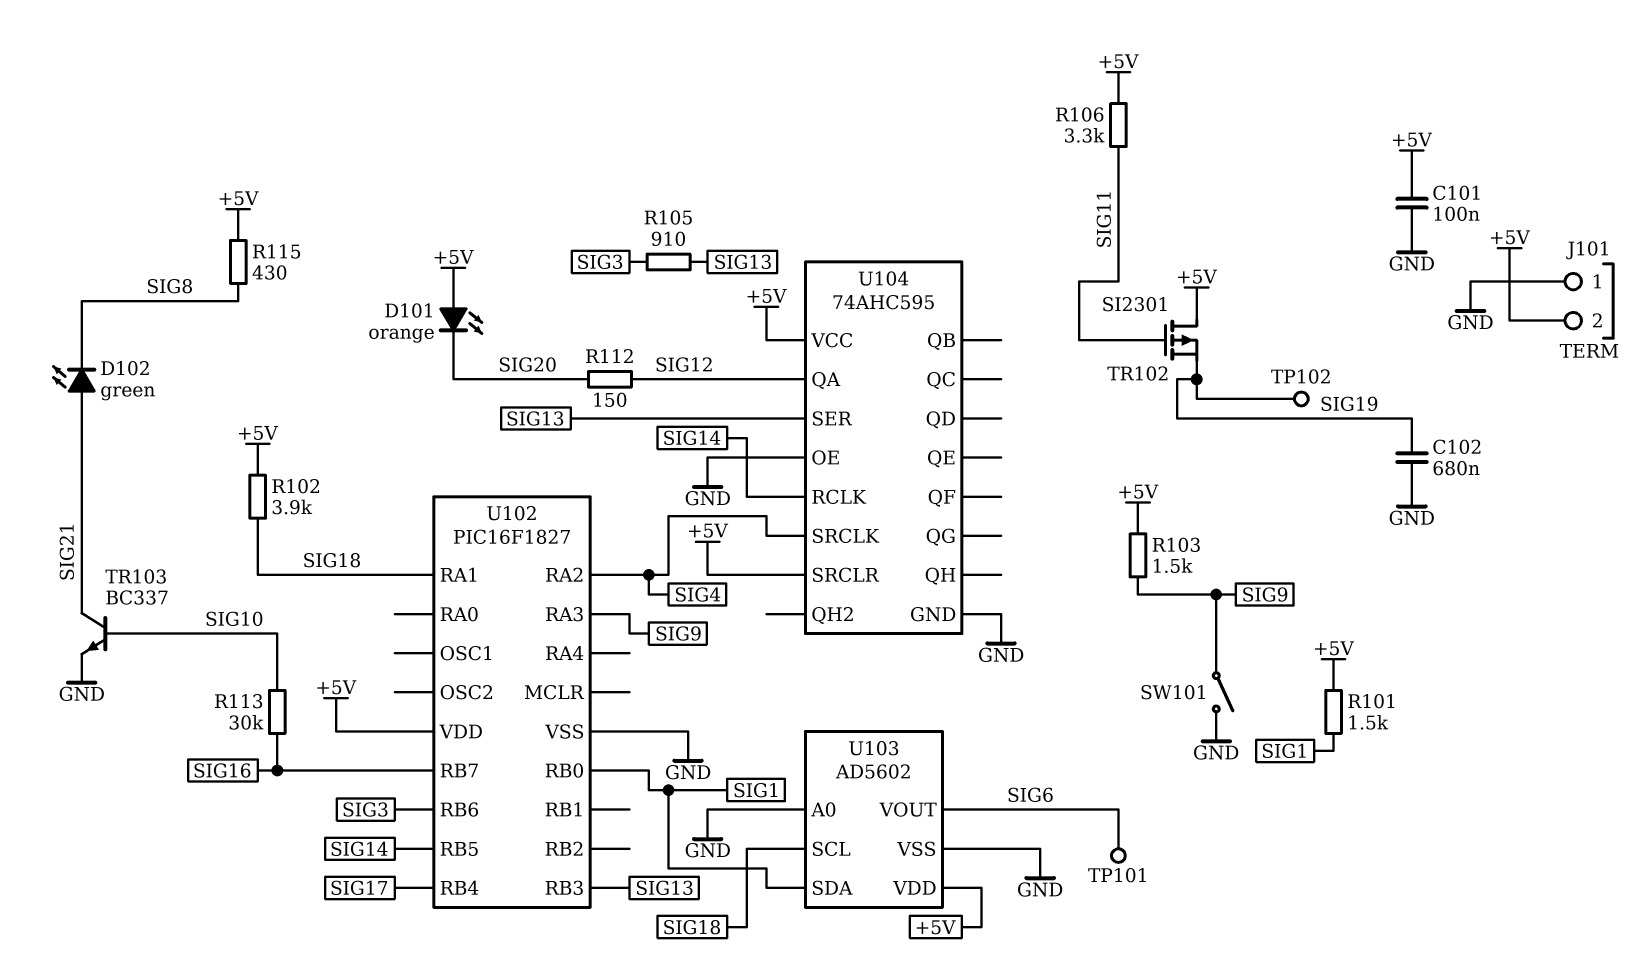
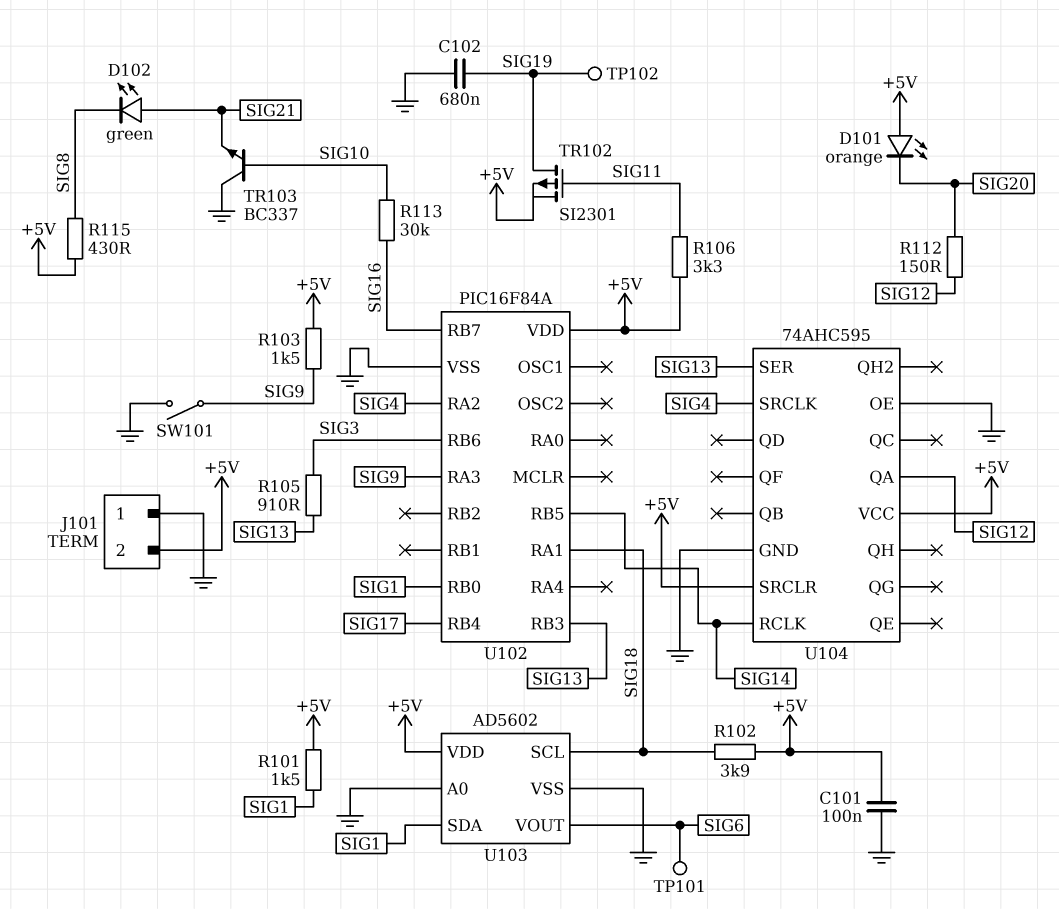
TR102: PMOS SI2301 (G SIG11, D +5V, S SIG19) -> PMOS SI2301 (G SIG11, D SIG19, S +5V)
TR103: NPN BC337 (B SIG10, C SIG21, E GND) -> NPN BC337 (B SIG10, C GND, E SIG21)
U102: PIC16F1827 -> PIC16F84A

